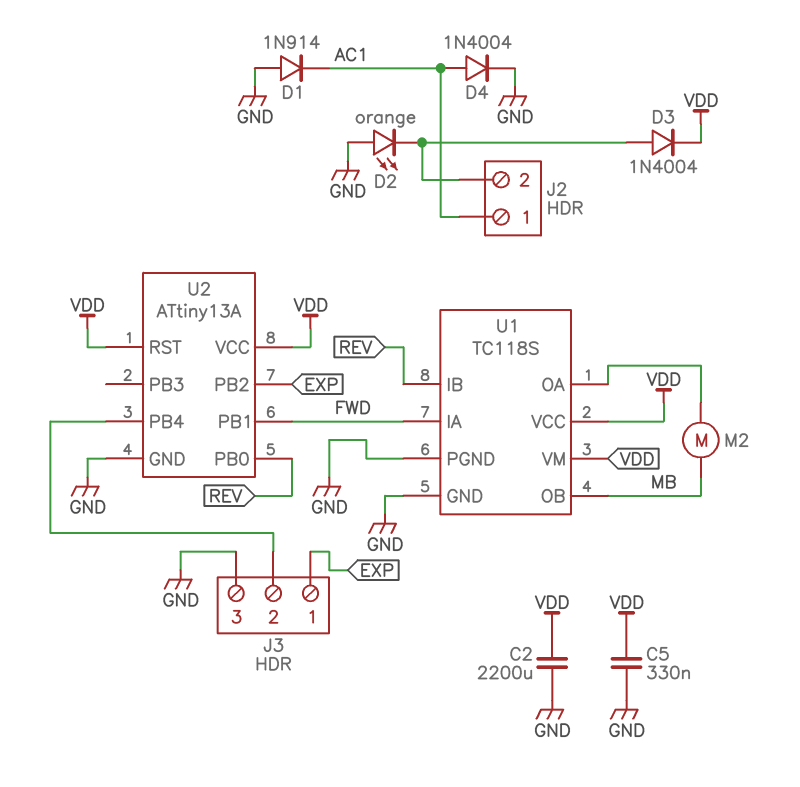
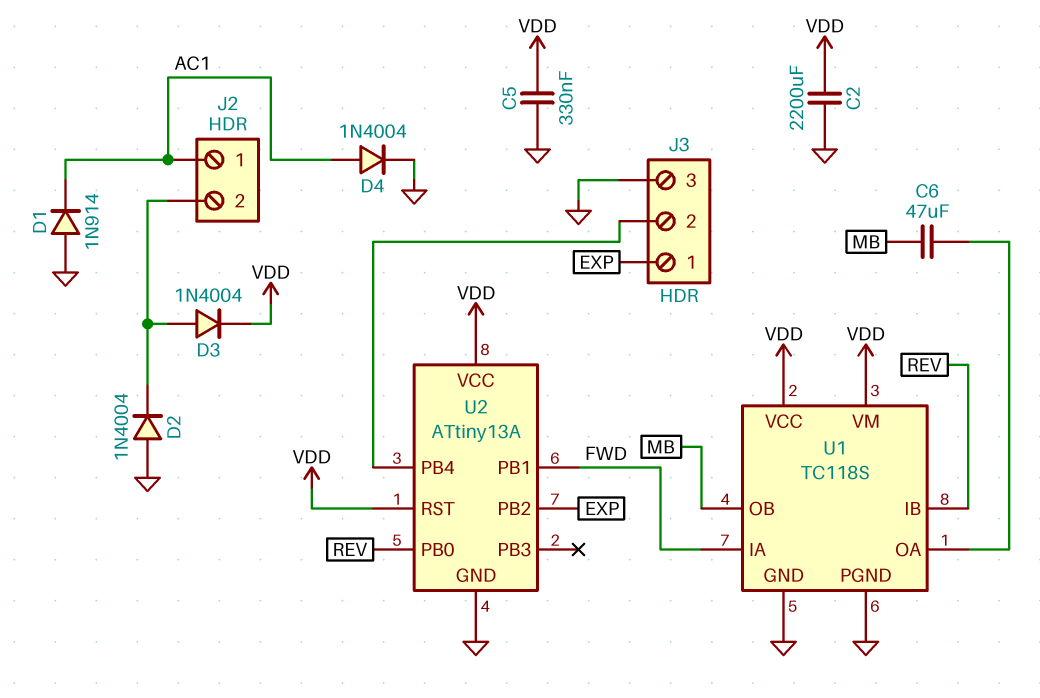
C6: none -> 47uF (MB, U1/OA)
D2: LED orange (A GND, K J2/2) -> diode 1N4004 (A GND, K J2/2)
M2: motor (MB, U1/OA) -> none

